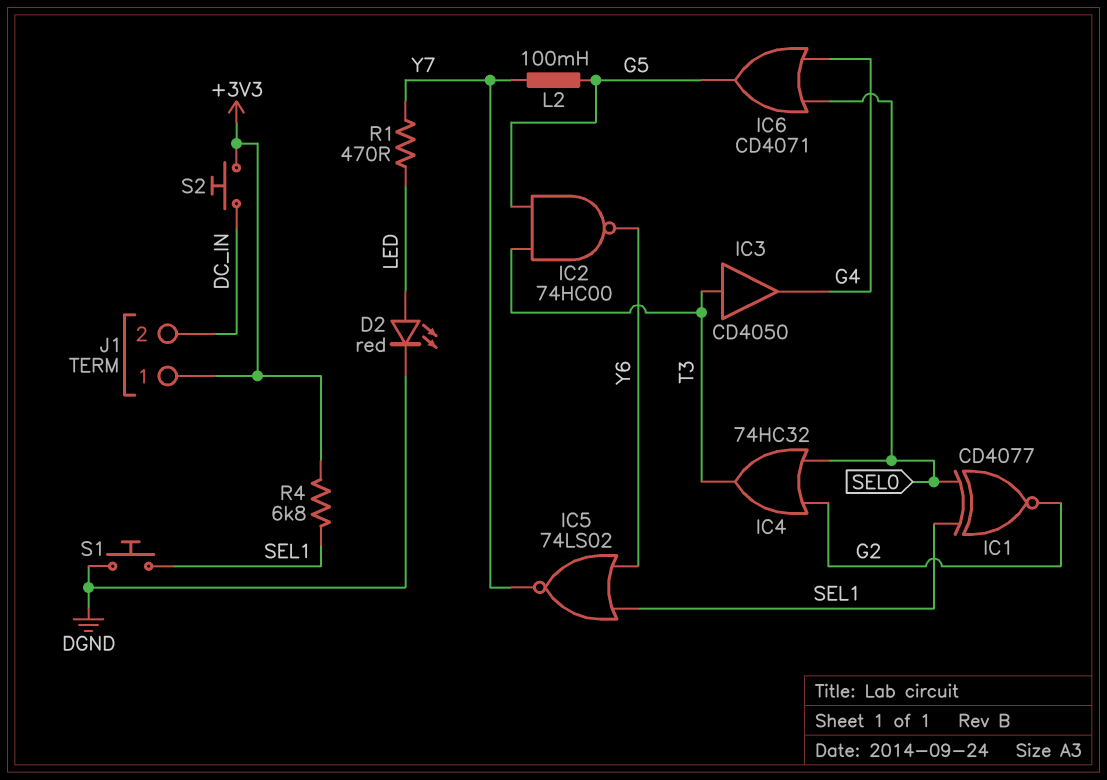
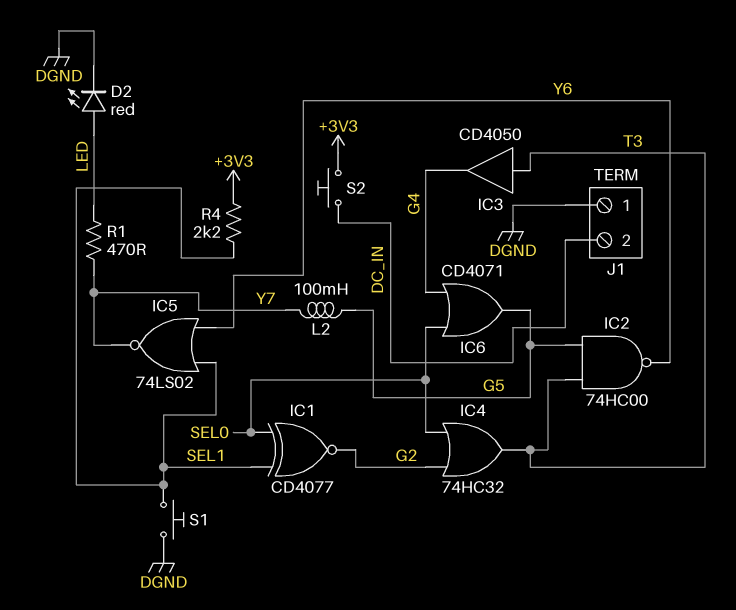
J1 pin 1: +3V3 -> DGND
R4: 6.8k (+3V3, SEL1) -> 2.2k (+3V3, SEL1)

